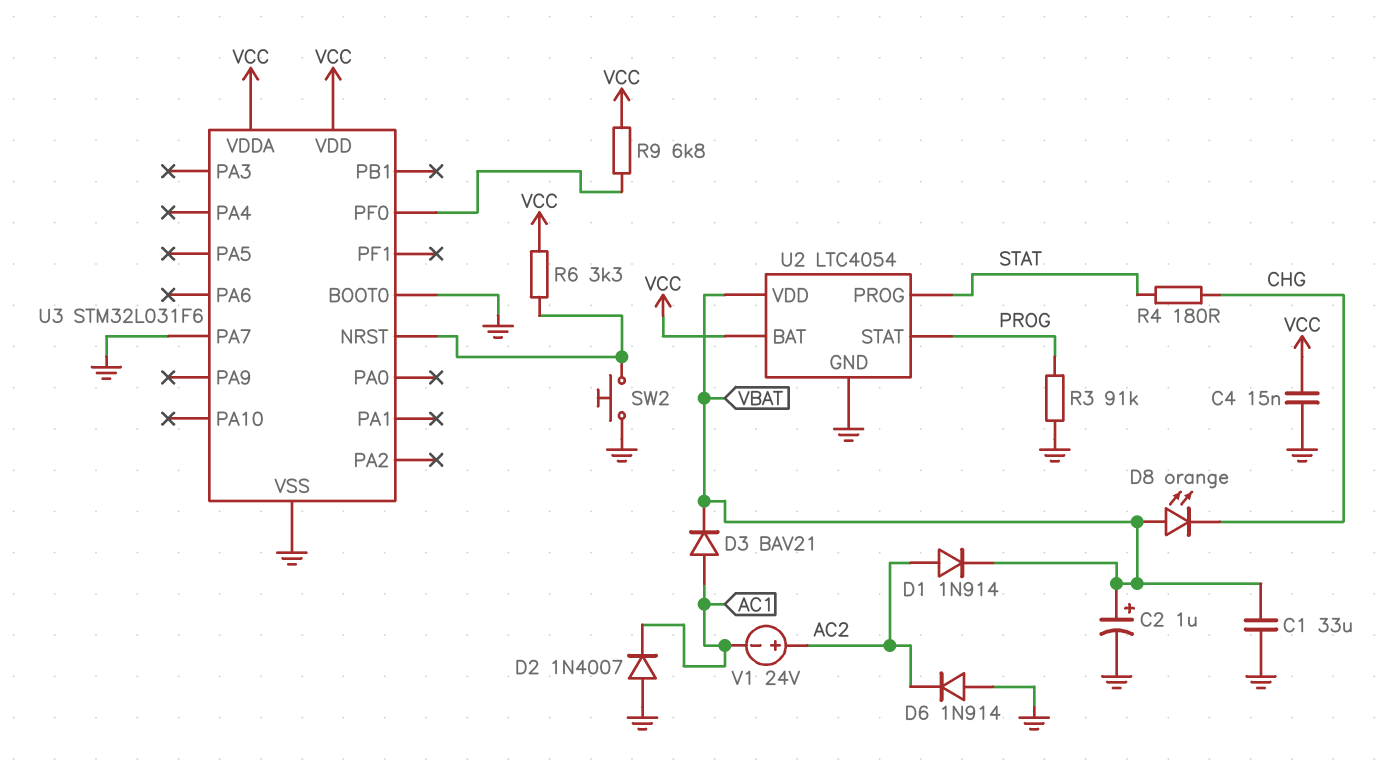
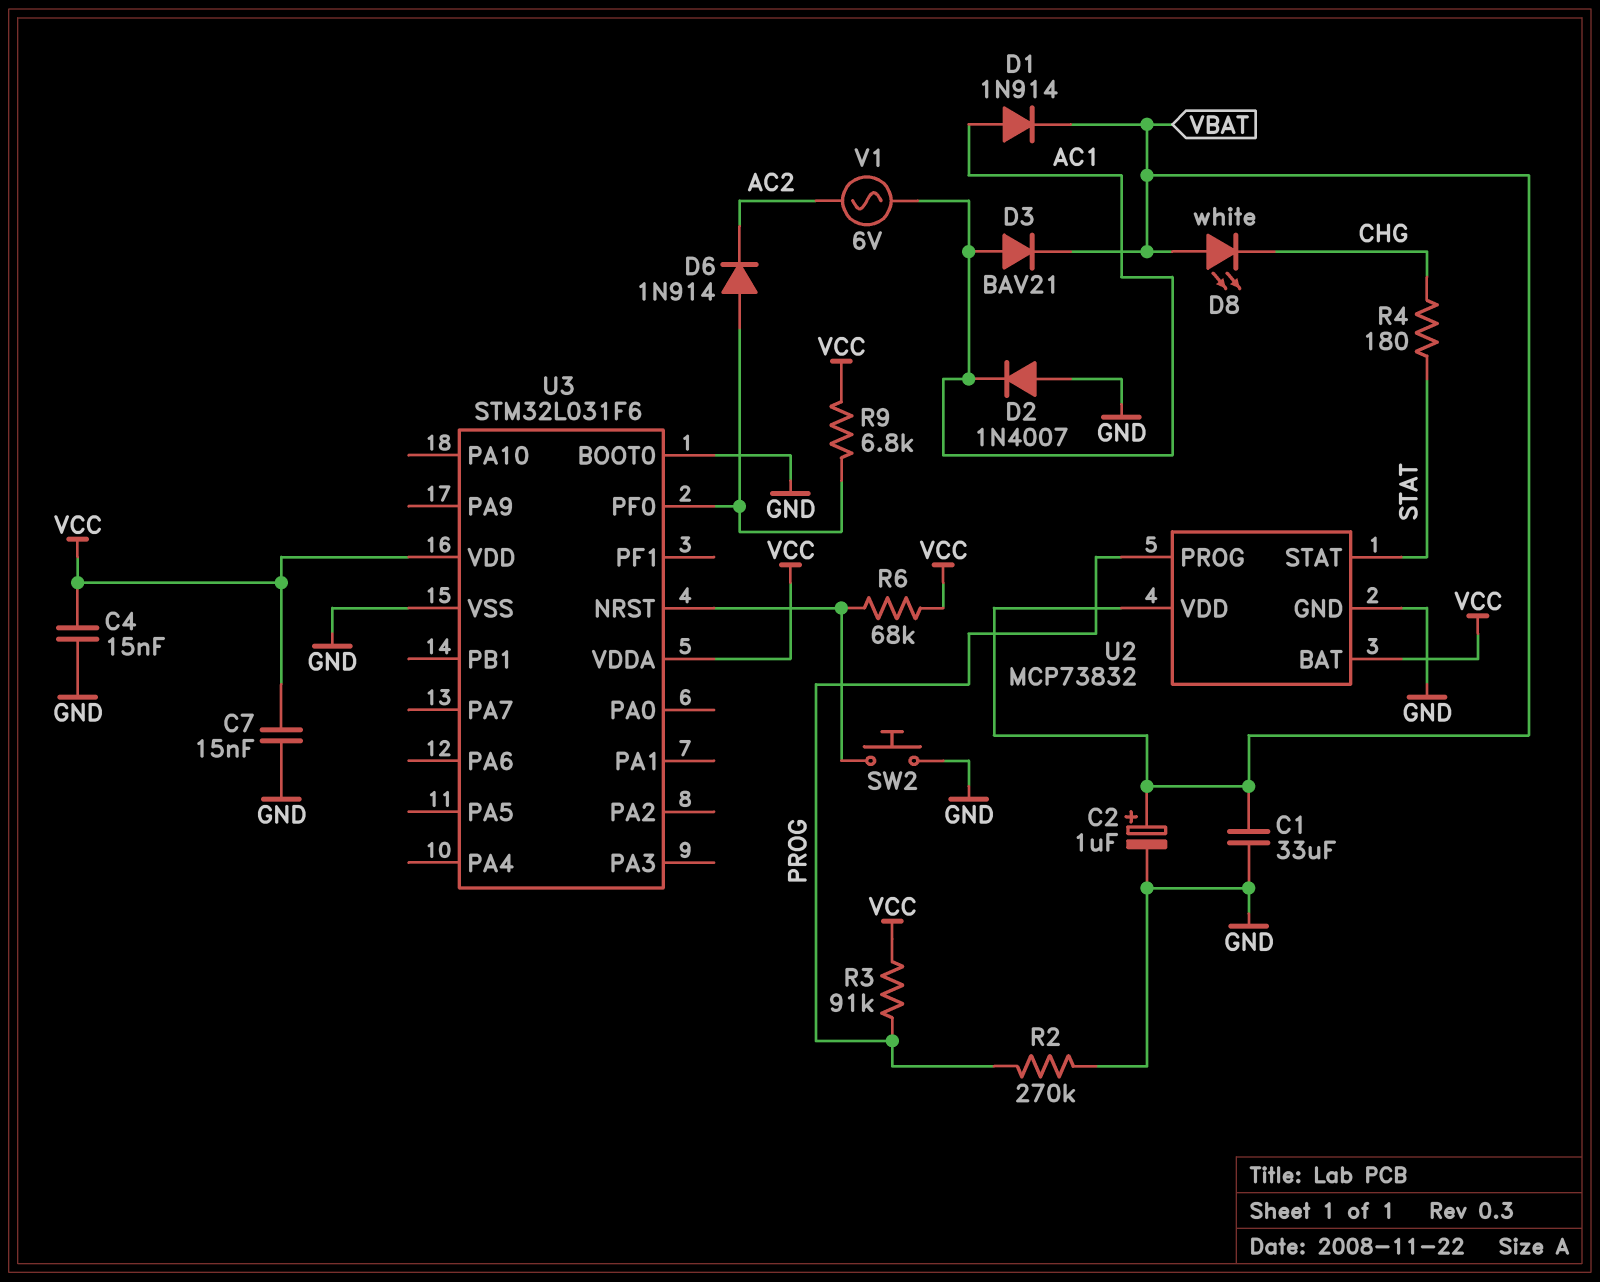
C7: none -> 15nF (GND, VCC)
D1: diode 1N914 (A AC2, K VBAT) -> diode 1N914 (A AC1, K VBAT)
D6: diode 1N914 (A GND, K AC2) -> diode 1N914 (A U3/PF0, K AC2)
D8: LED orange (A VBAT, K CHG) -> LED white (A VBAT, K CHG)
R2: none -> 270k (GND, PROG)
R3: 91k (GND, PROG) -> 91k (PROG, VCC)
R6: 3.3k (U3/NRST, VCC) -> 68k (U3/NRST, VCC)
U2: LTC4054 -> MCP73832
U2 pin PROG: STAT -> PROG
U2 pin STAT: PROG -> STAT
U3 pin PA7: GND -> none
V1: 24V (plus AC2, minus AC1) -> AC 6V (AC1, AC2)

